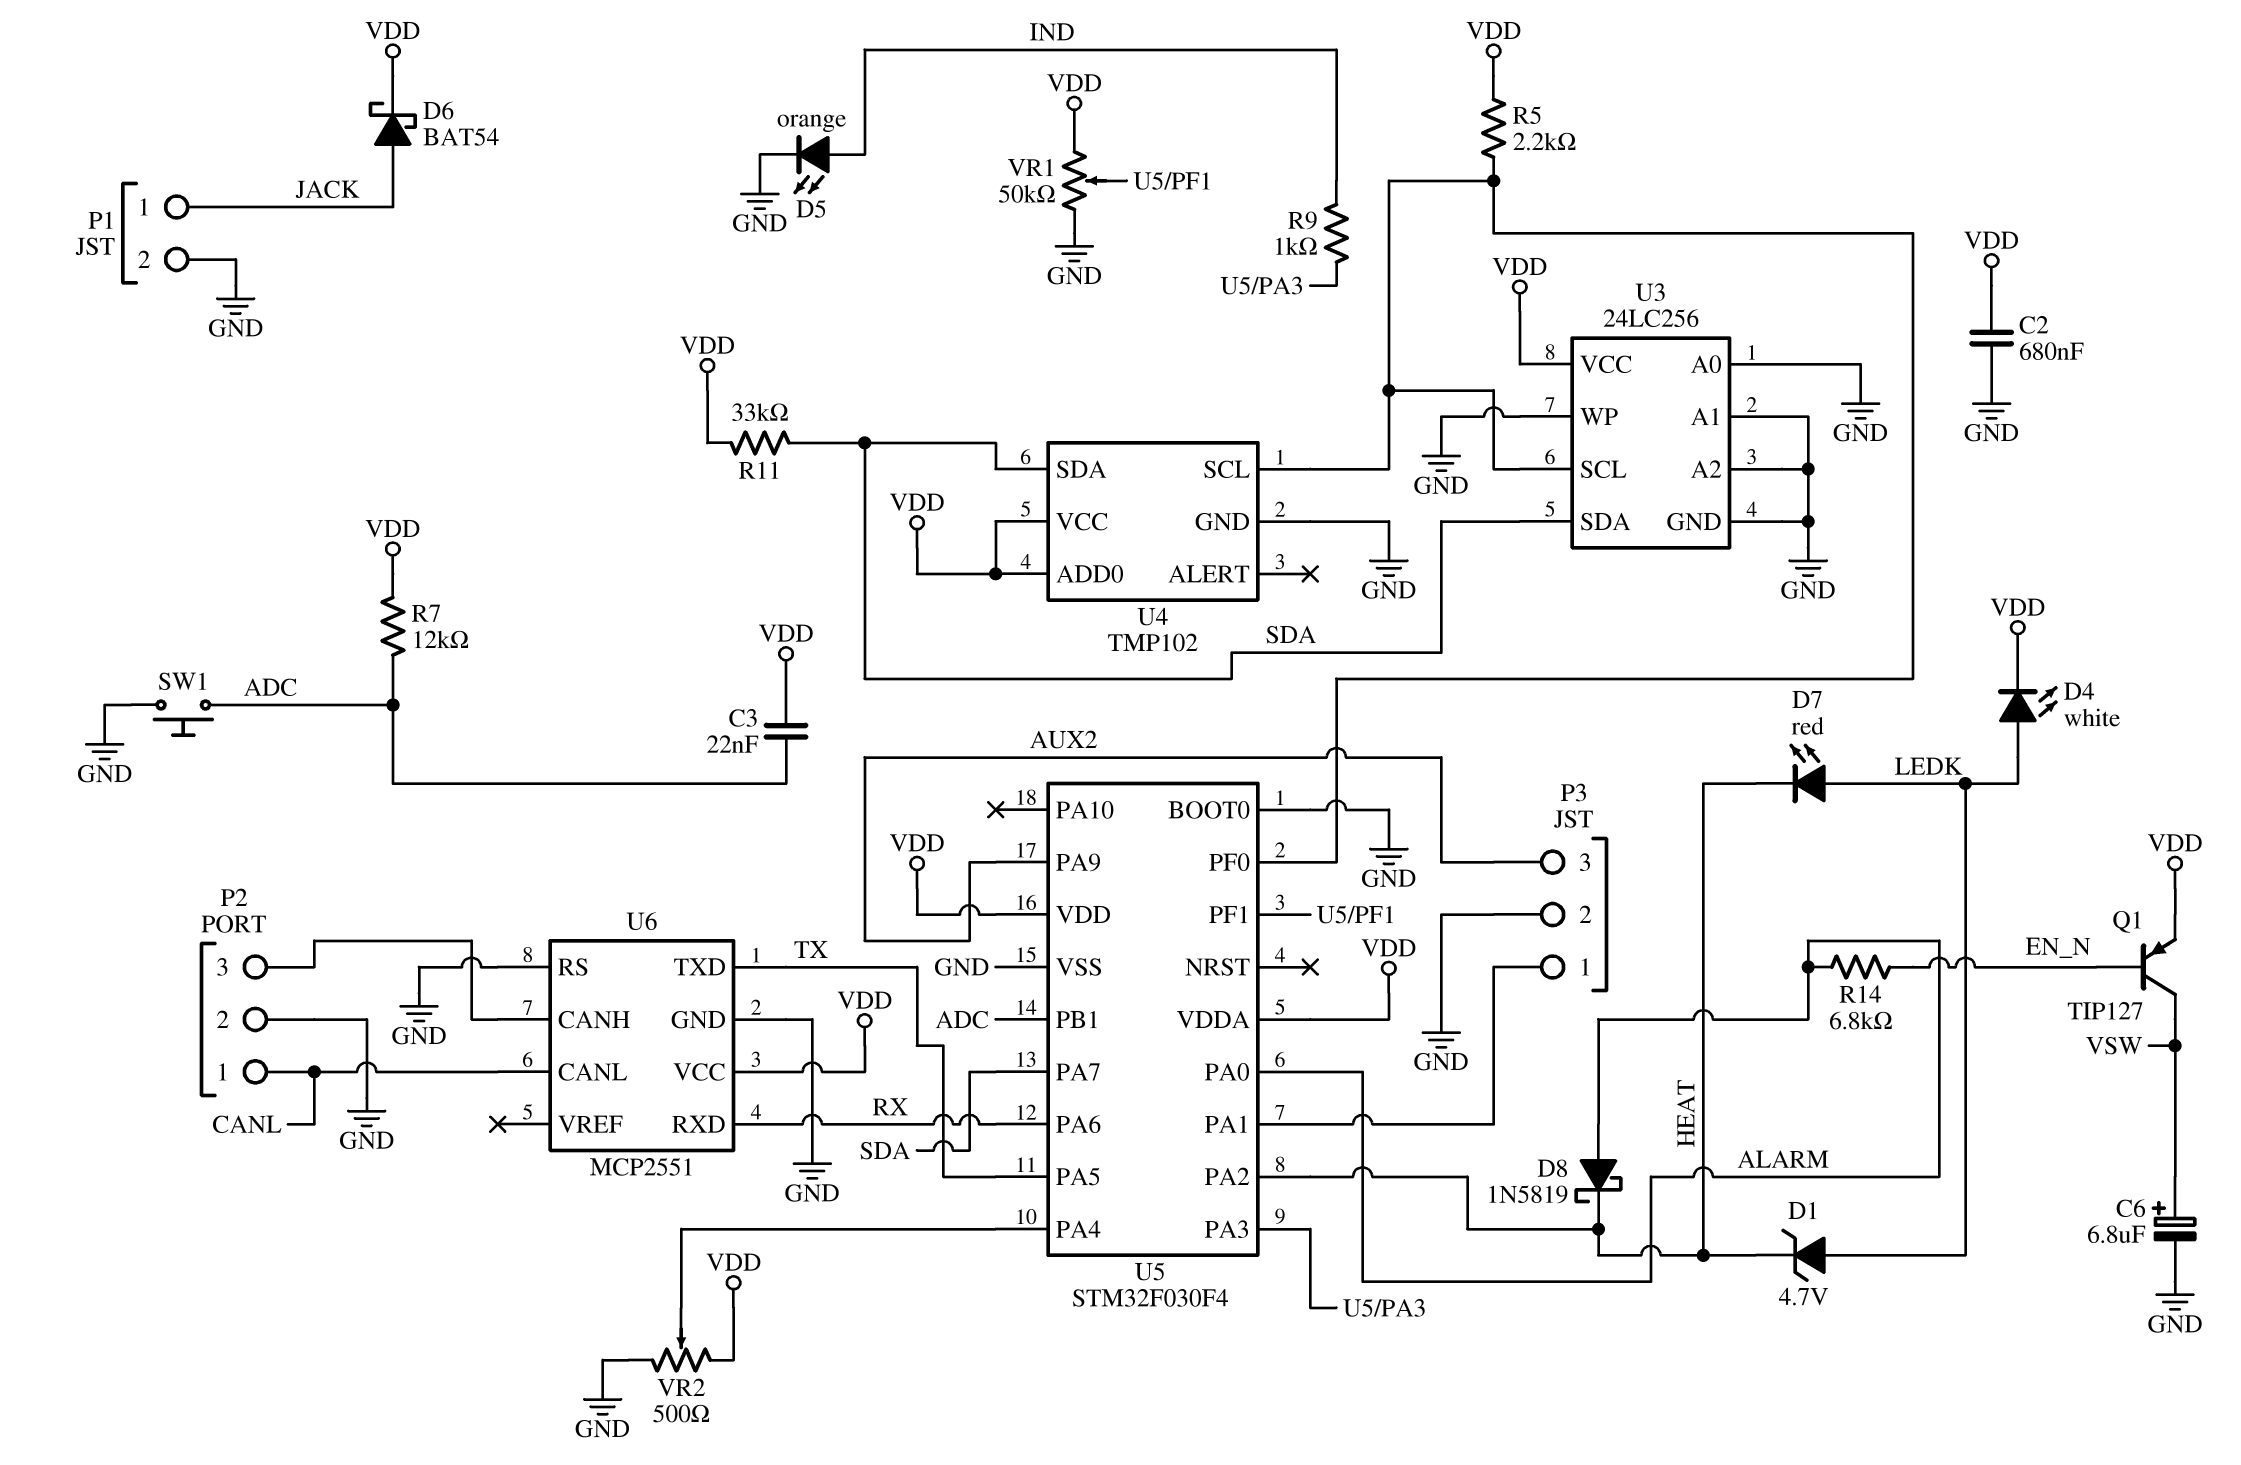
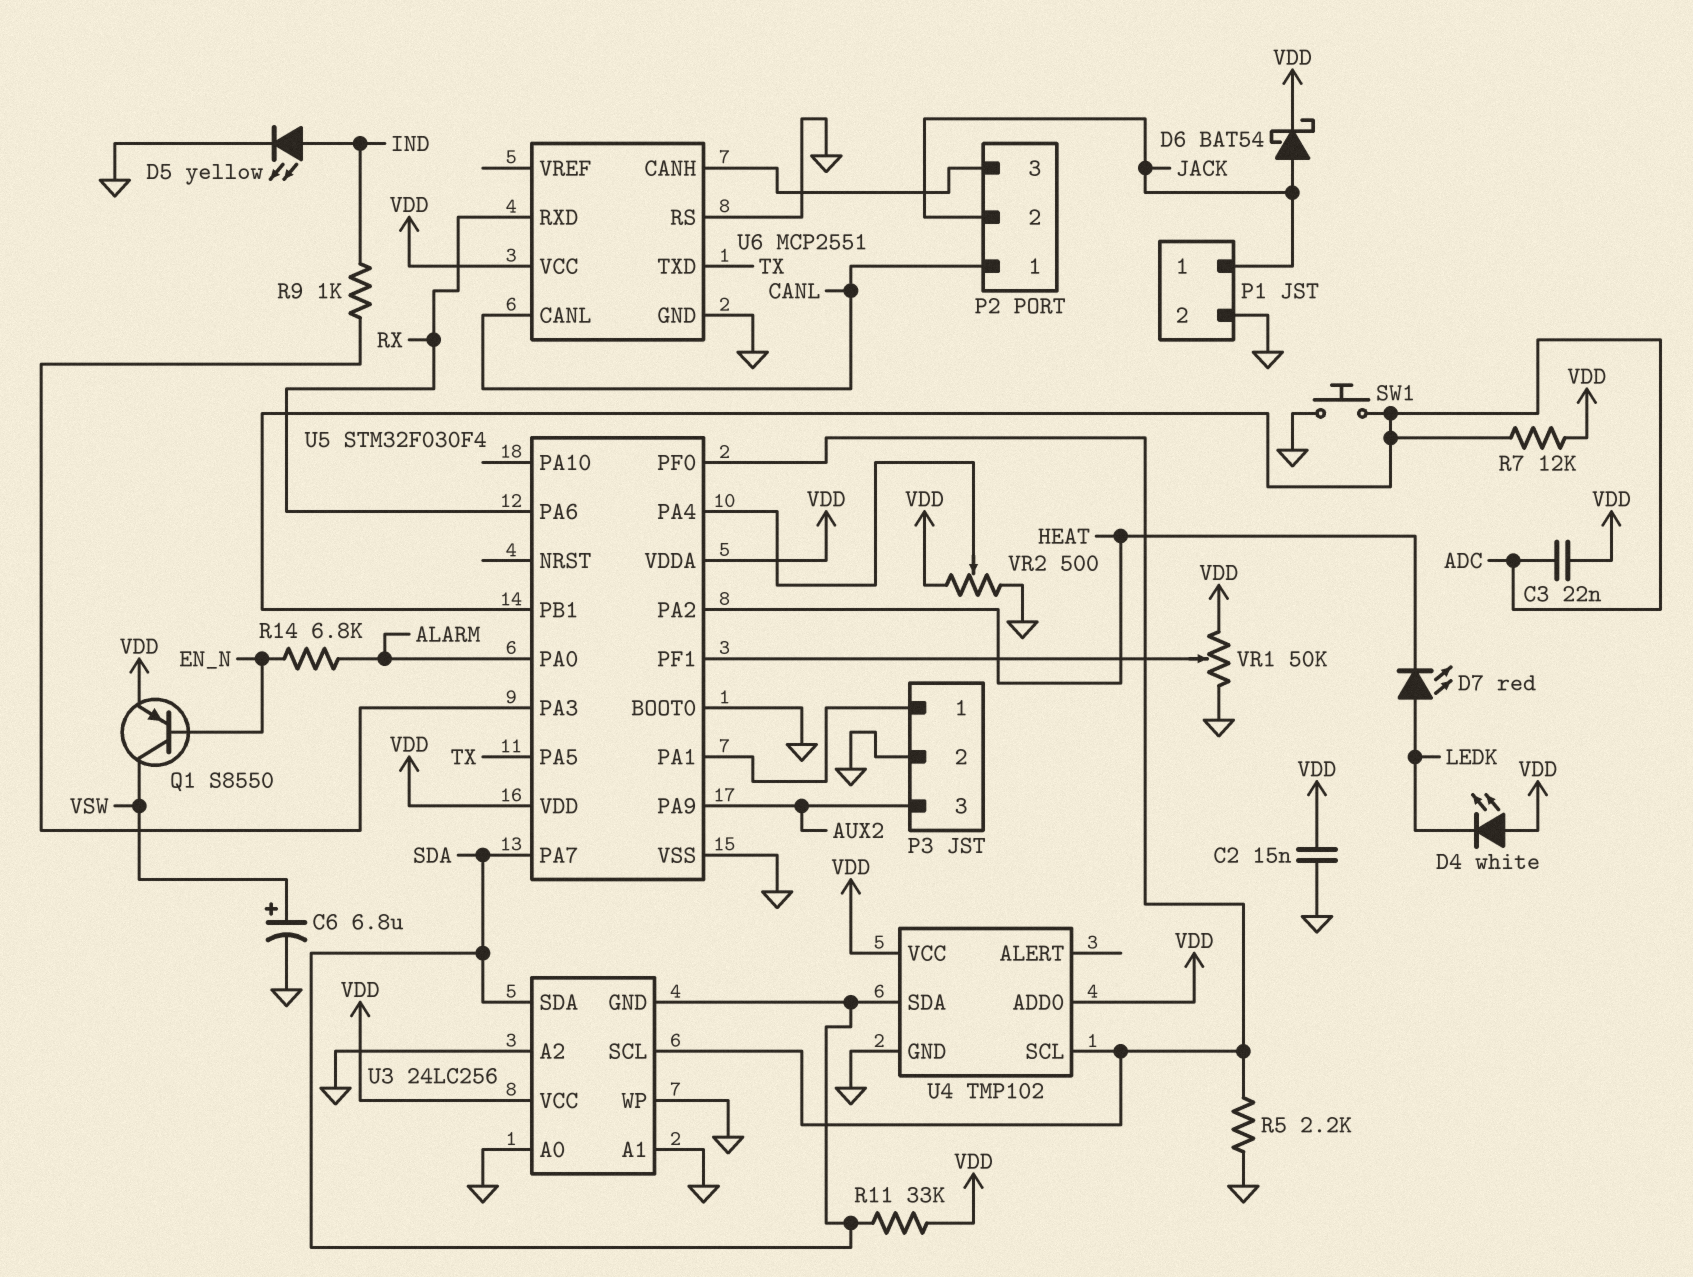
C2: 680nF (GND, VDD) -> 15nF (GND, VDD)
D1: zener 4.7V (A LEDK, K HEAT) -> none
D4: LED white (A LEDK, K VDD) -> LED white (A VDD, K LEDK)
D5: LED orange (A IND, K GND) -> LED yellow (A IND, K GND)
D8: schottky 1N5819 (A ALARM, K HEAT) -> none
P2 pin 2: GND -> JACK
Q1: PNP TIP127 (B EN_N, C VSW, E VDD) -> PNP S8550 (B EN_N, C VSW, E VDD)
R5: 2.2k (U3/SCL, VDD) -> 2.2k (GND, U3/SCL)
U3 pin GND: GND -> SDA

